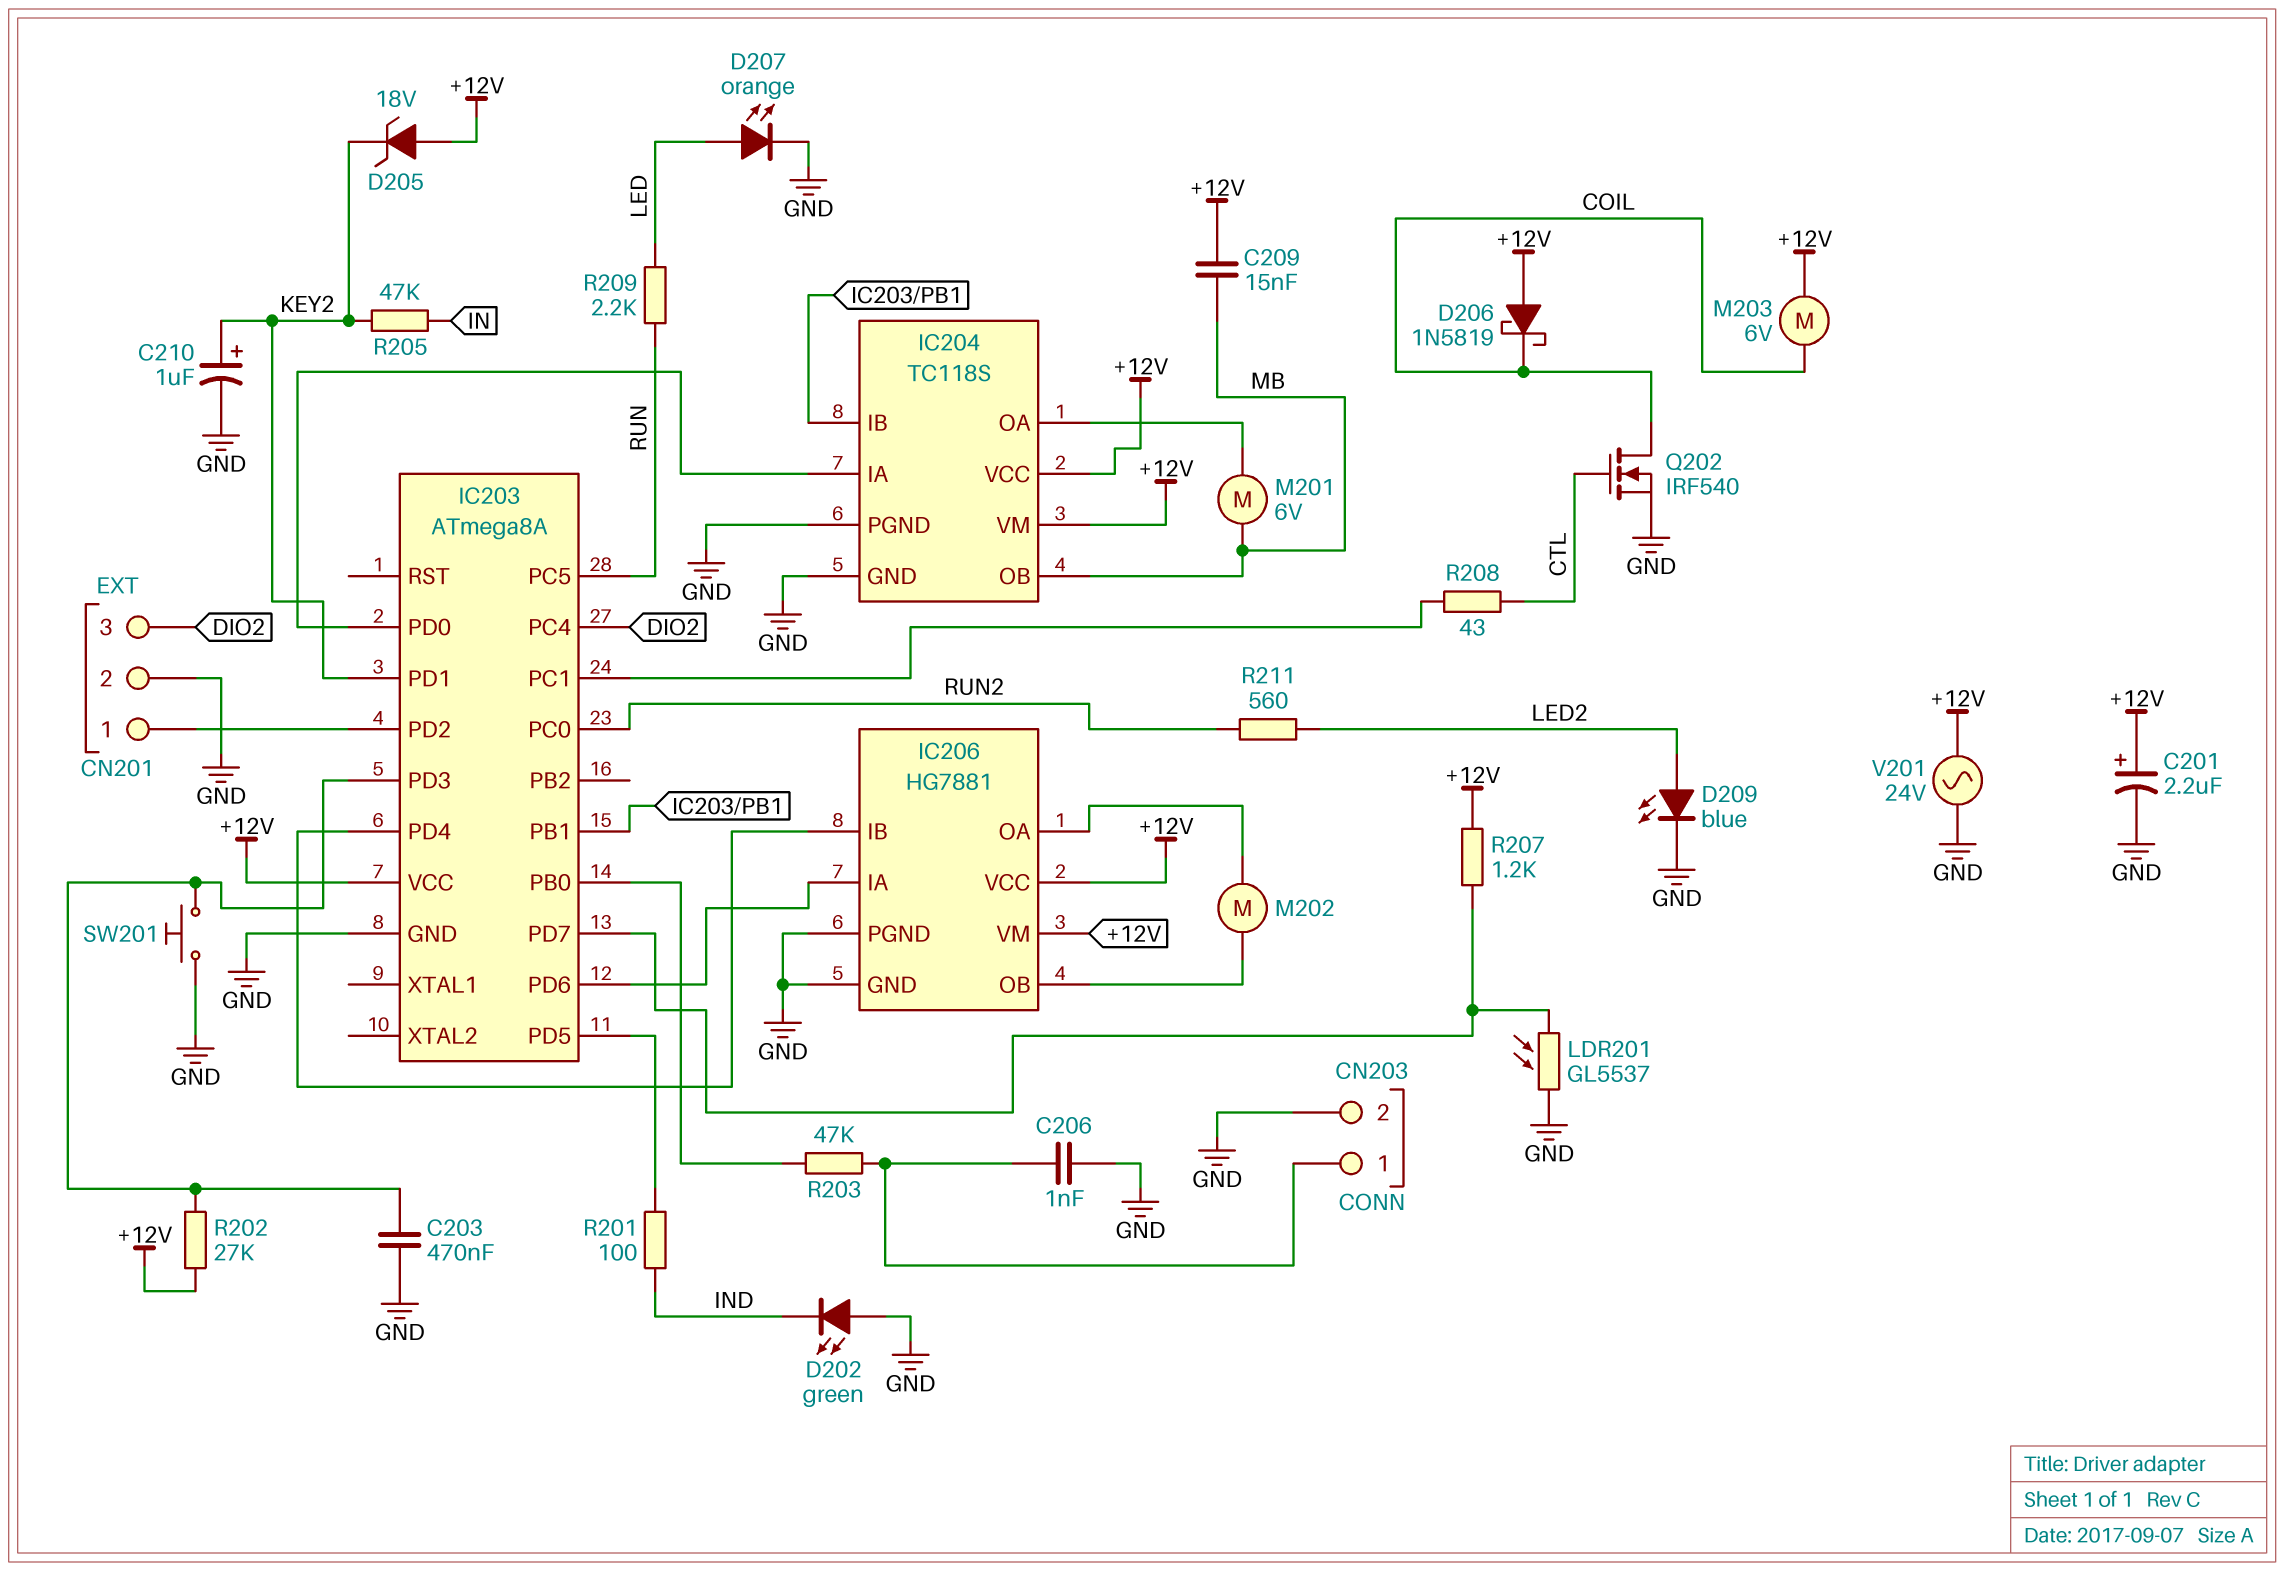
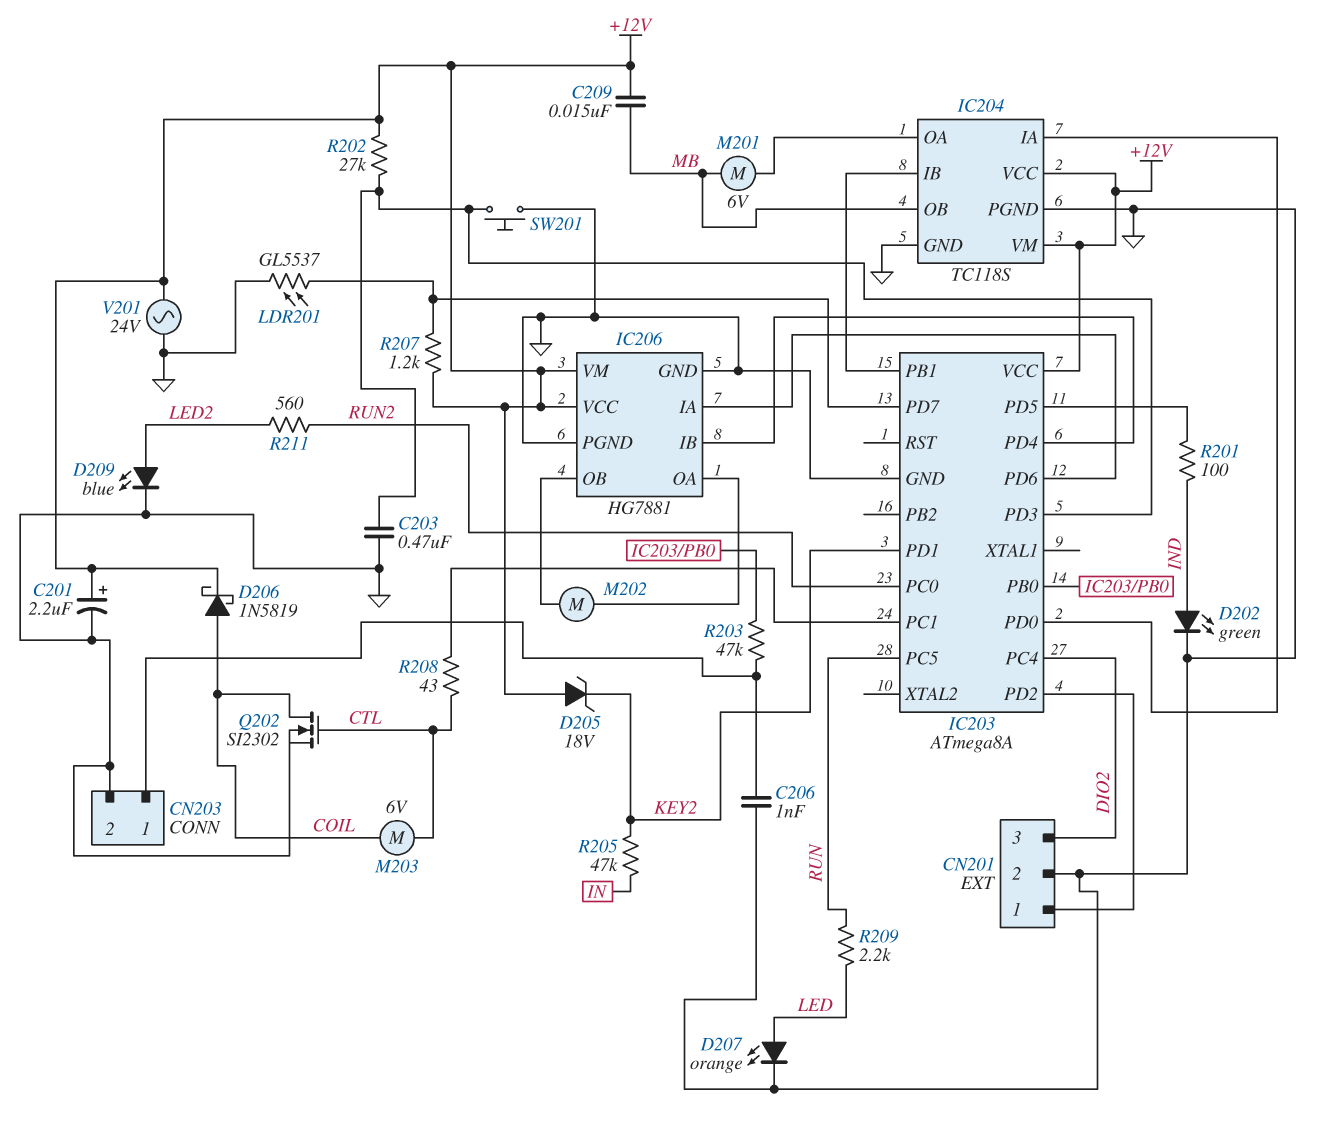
C210: 1uF (plus KEY2, minus GND) -> none
D202: LED green (A GND, K IND) -> LED green (A IND, K GND)
D206: schottky 1N5819 (A +12V, K COIL) -> schottky 1N5819 (A COIL, K +12V)
M203: motor 6V (+12V, COIL) -> motor 6V (COIL, CTL)
Q202: NMOS IRF540 (G CTL, D COIL, S GND) -> NMOS SI2302 (G CTL, D COIL, S GND)

